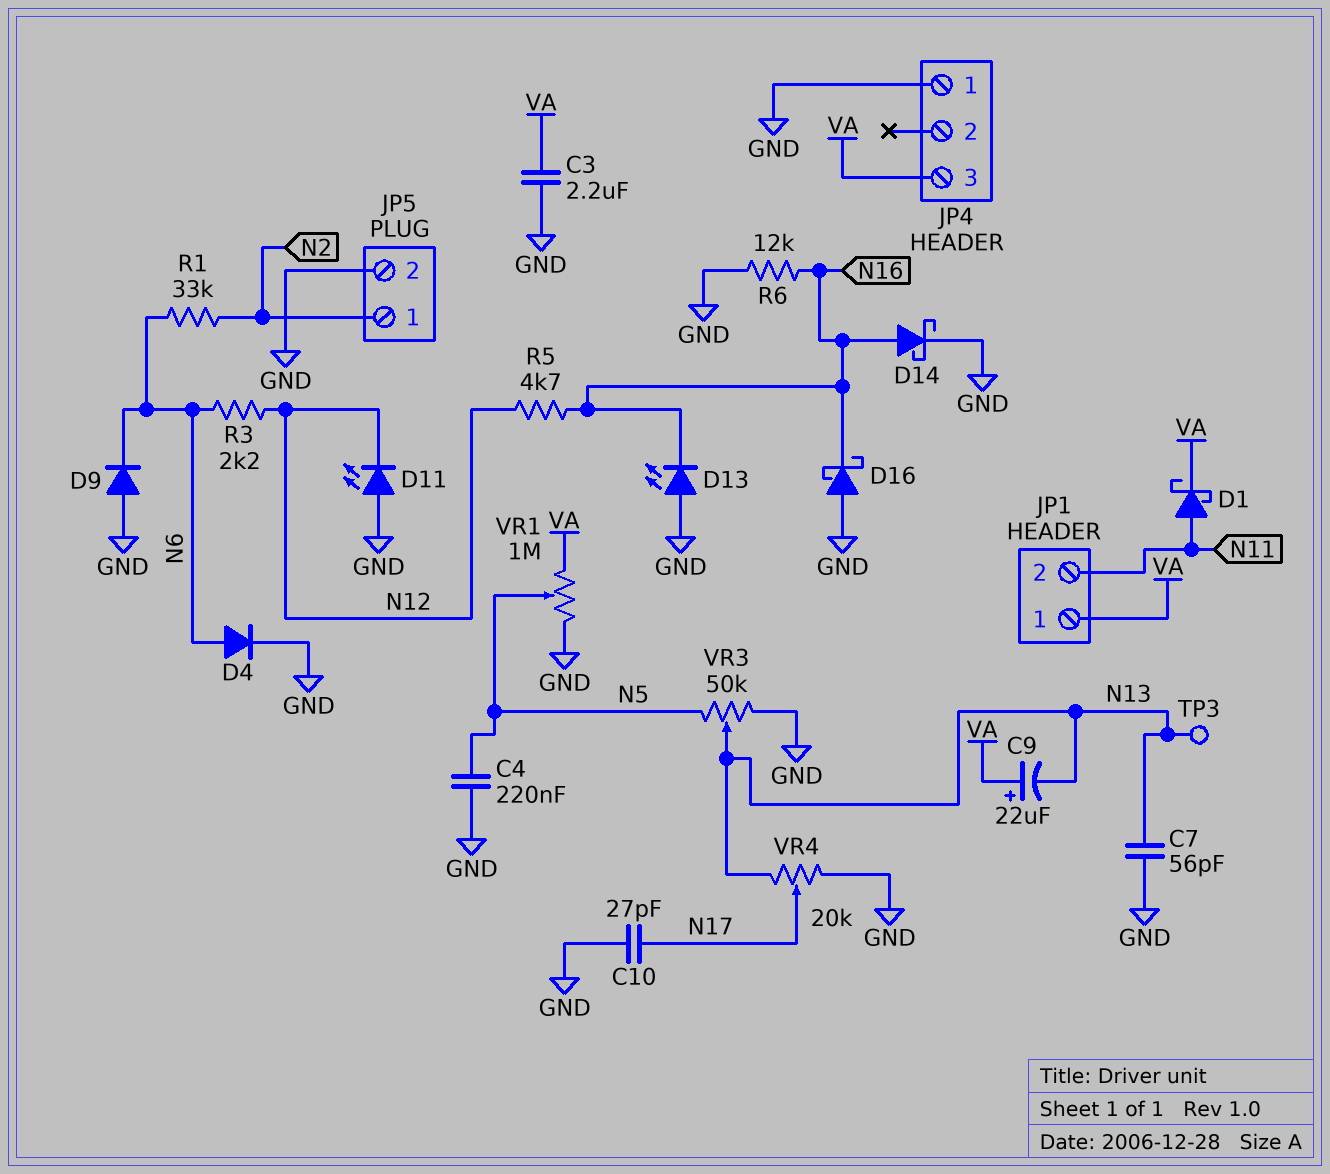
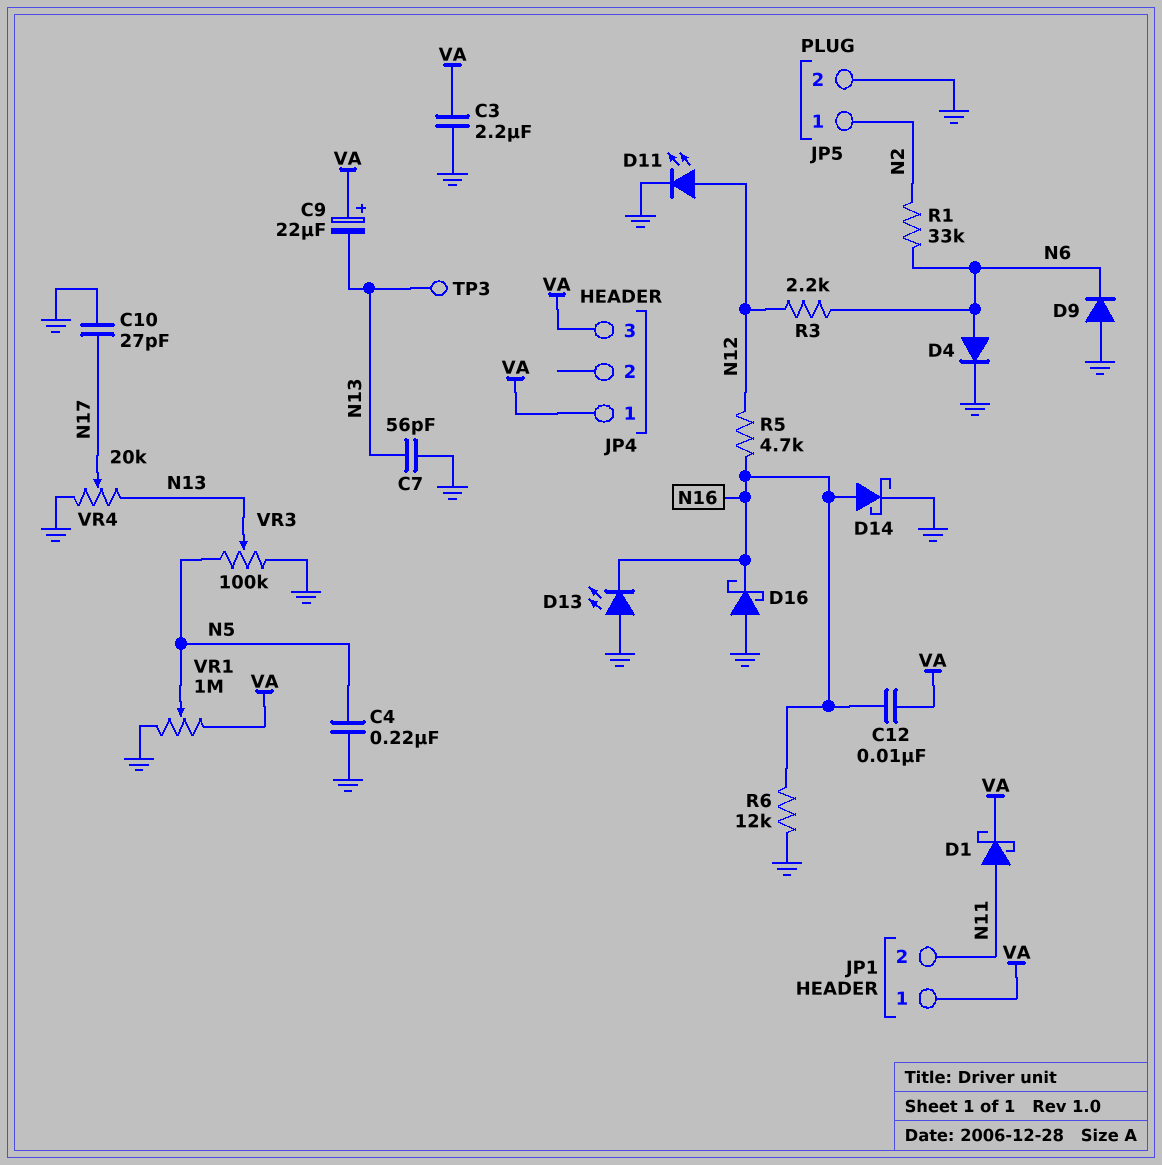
C12: none -> 10nF (N16, VA)
D11: LED (A GND, K N12) -> LED (A N12, K GND)
JP4 pin 1: GND -> VA
VR3: 50k (GND, N5, wiper N13) -> 100k (GND, N5, wiper N13)

